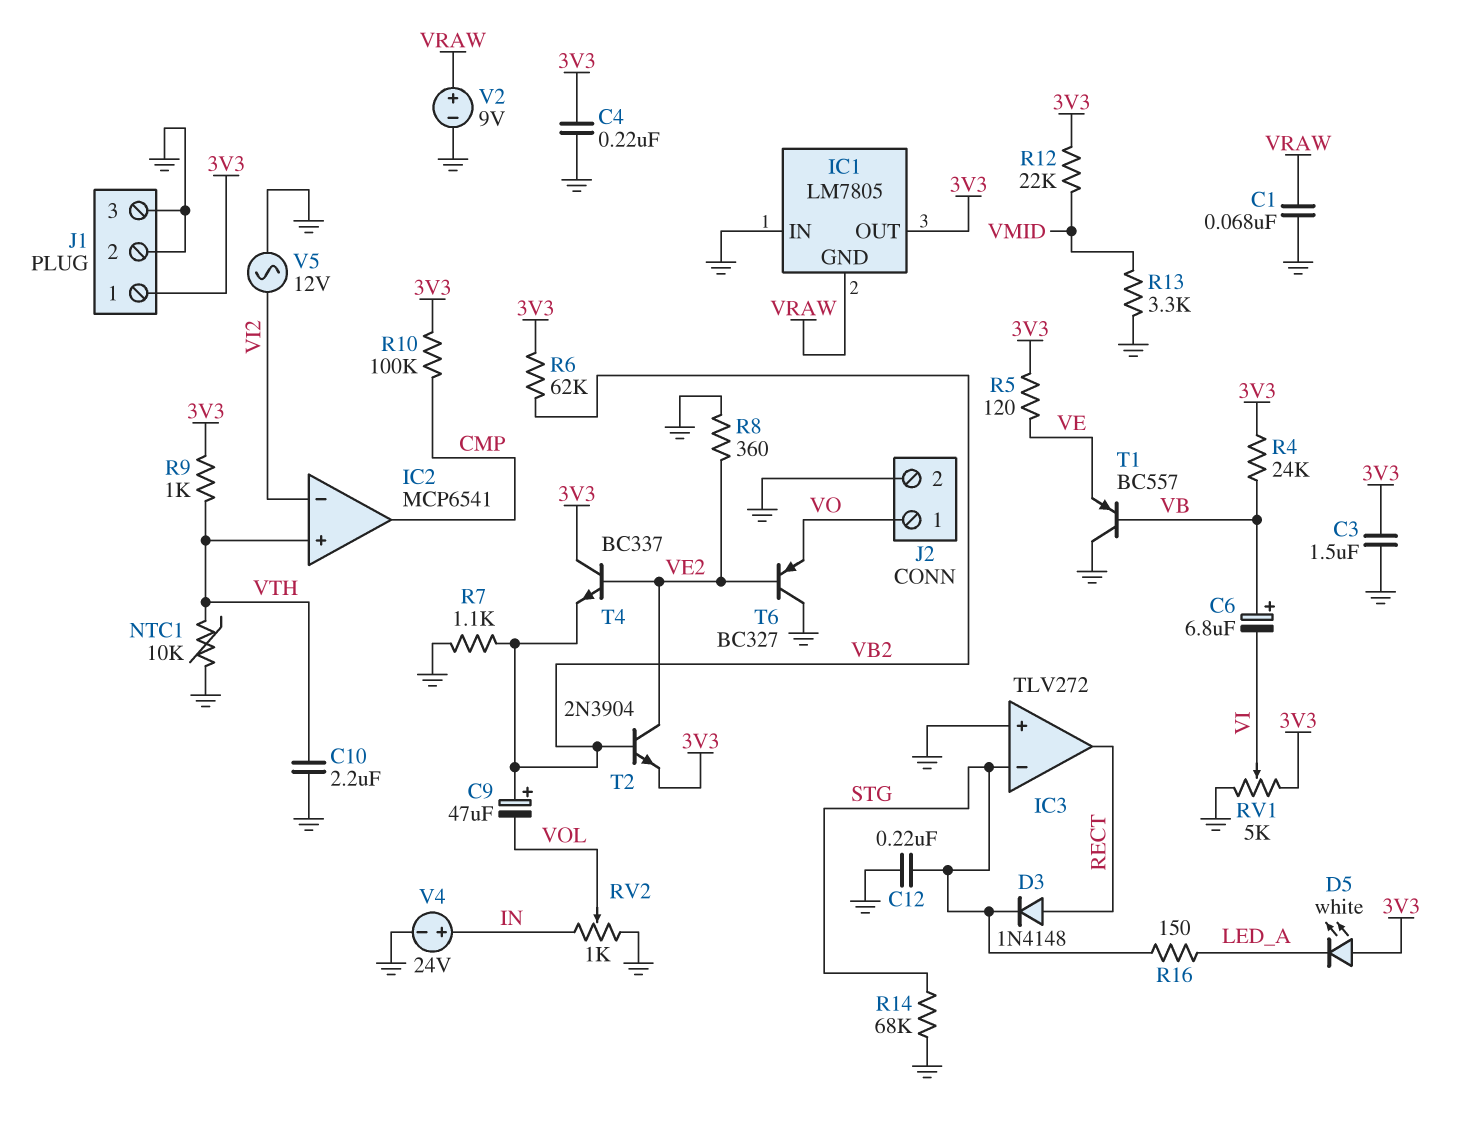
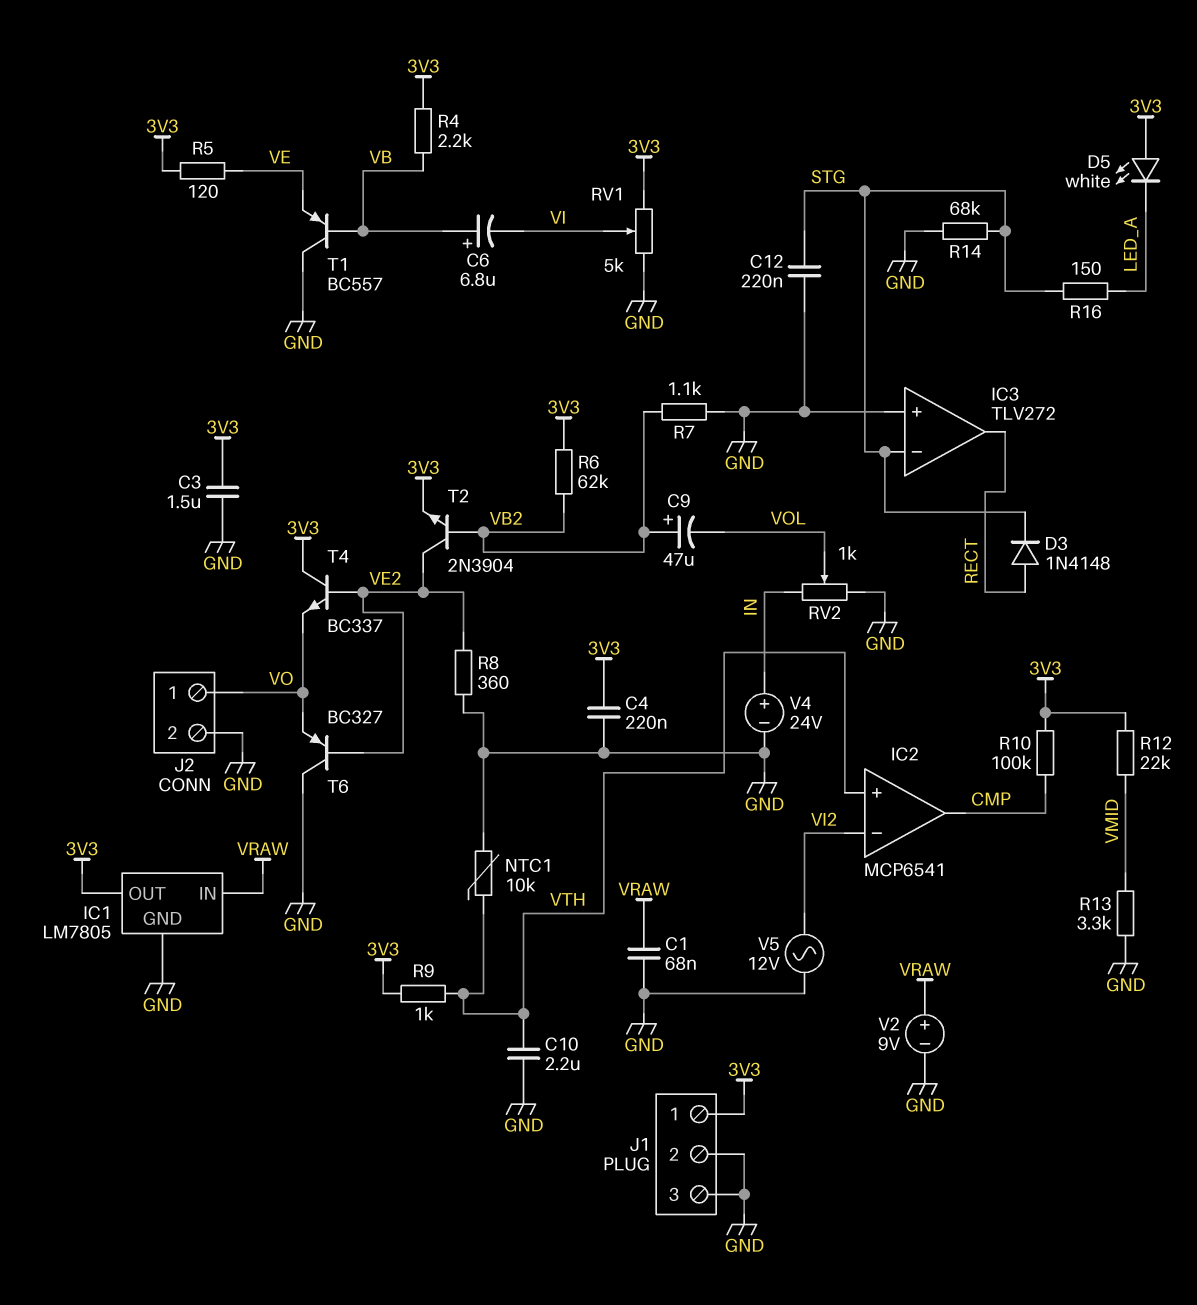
IC1 pin GND: VRAW -> GND
IC1 pin IN: GND -> VRAW
R4: 24k (3V3, VB) -> 2.2k (3V3, VB)
T4: NPN BC337 (B VE2, C 3V3, E VB2) -> NPN BC337 (B VE2, C 3V3, E VO)

